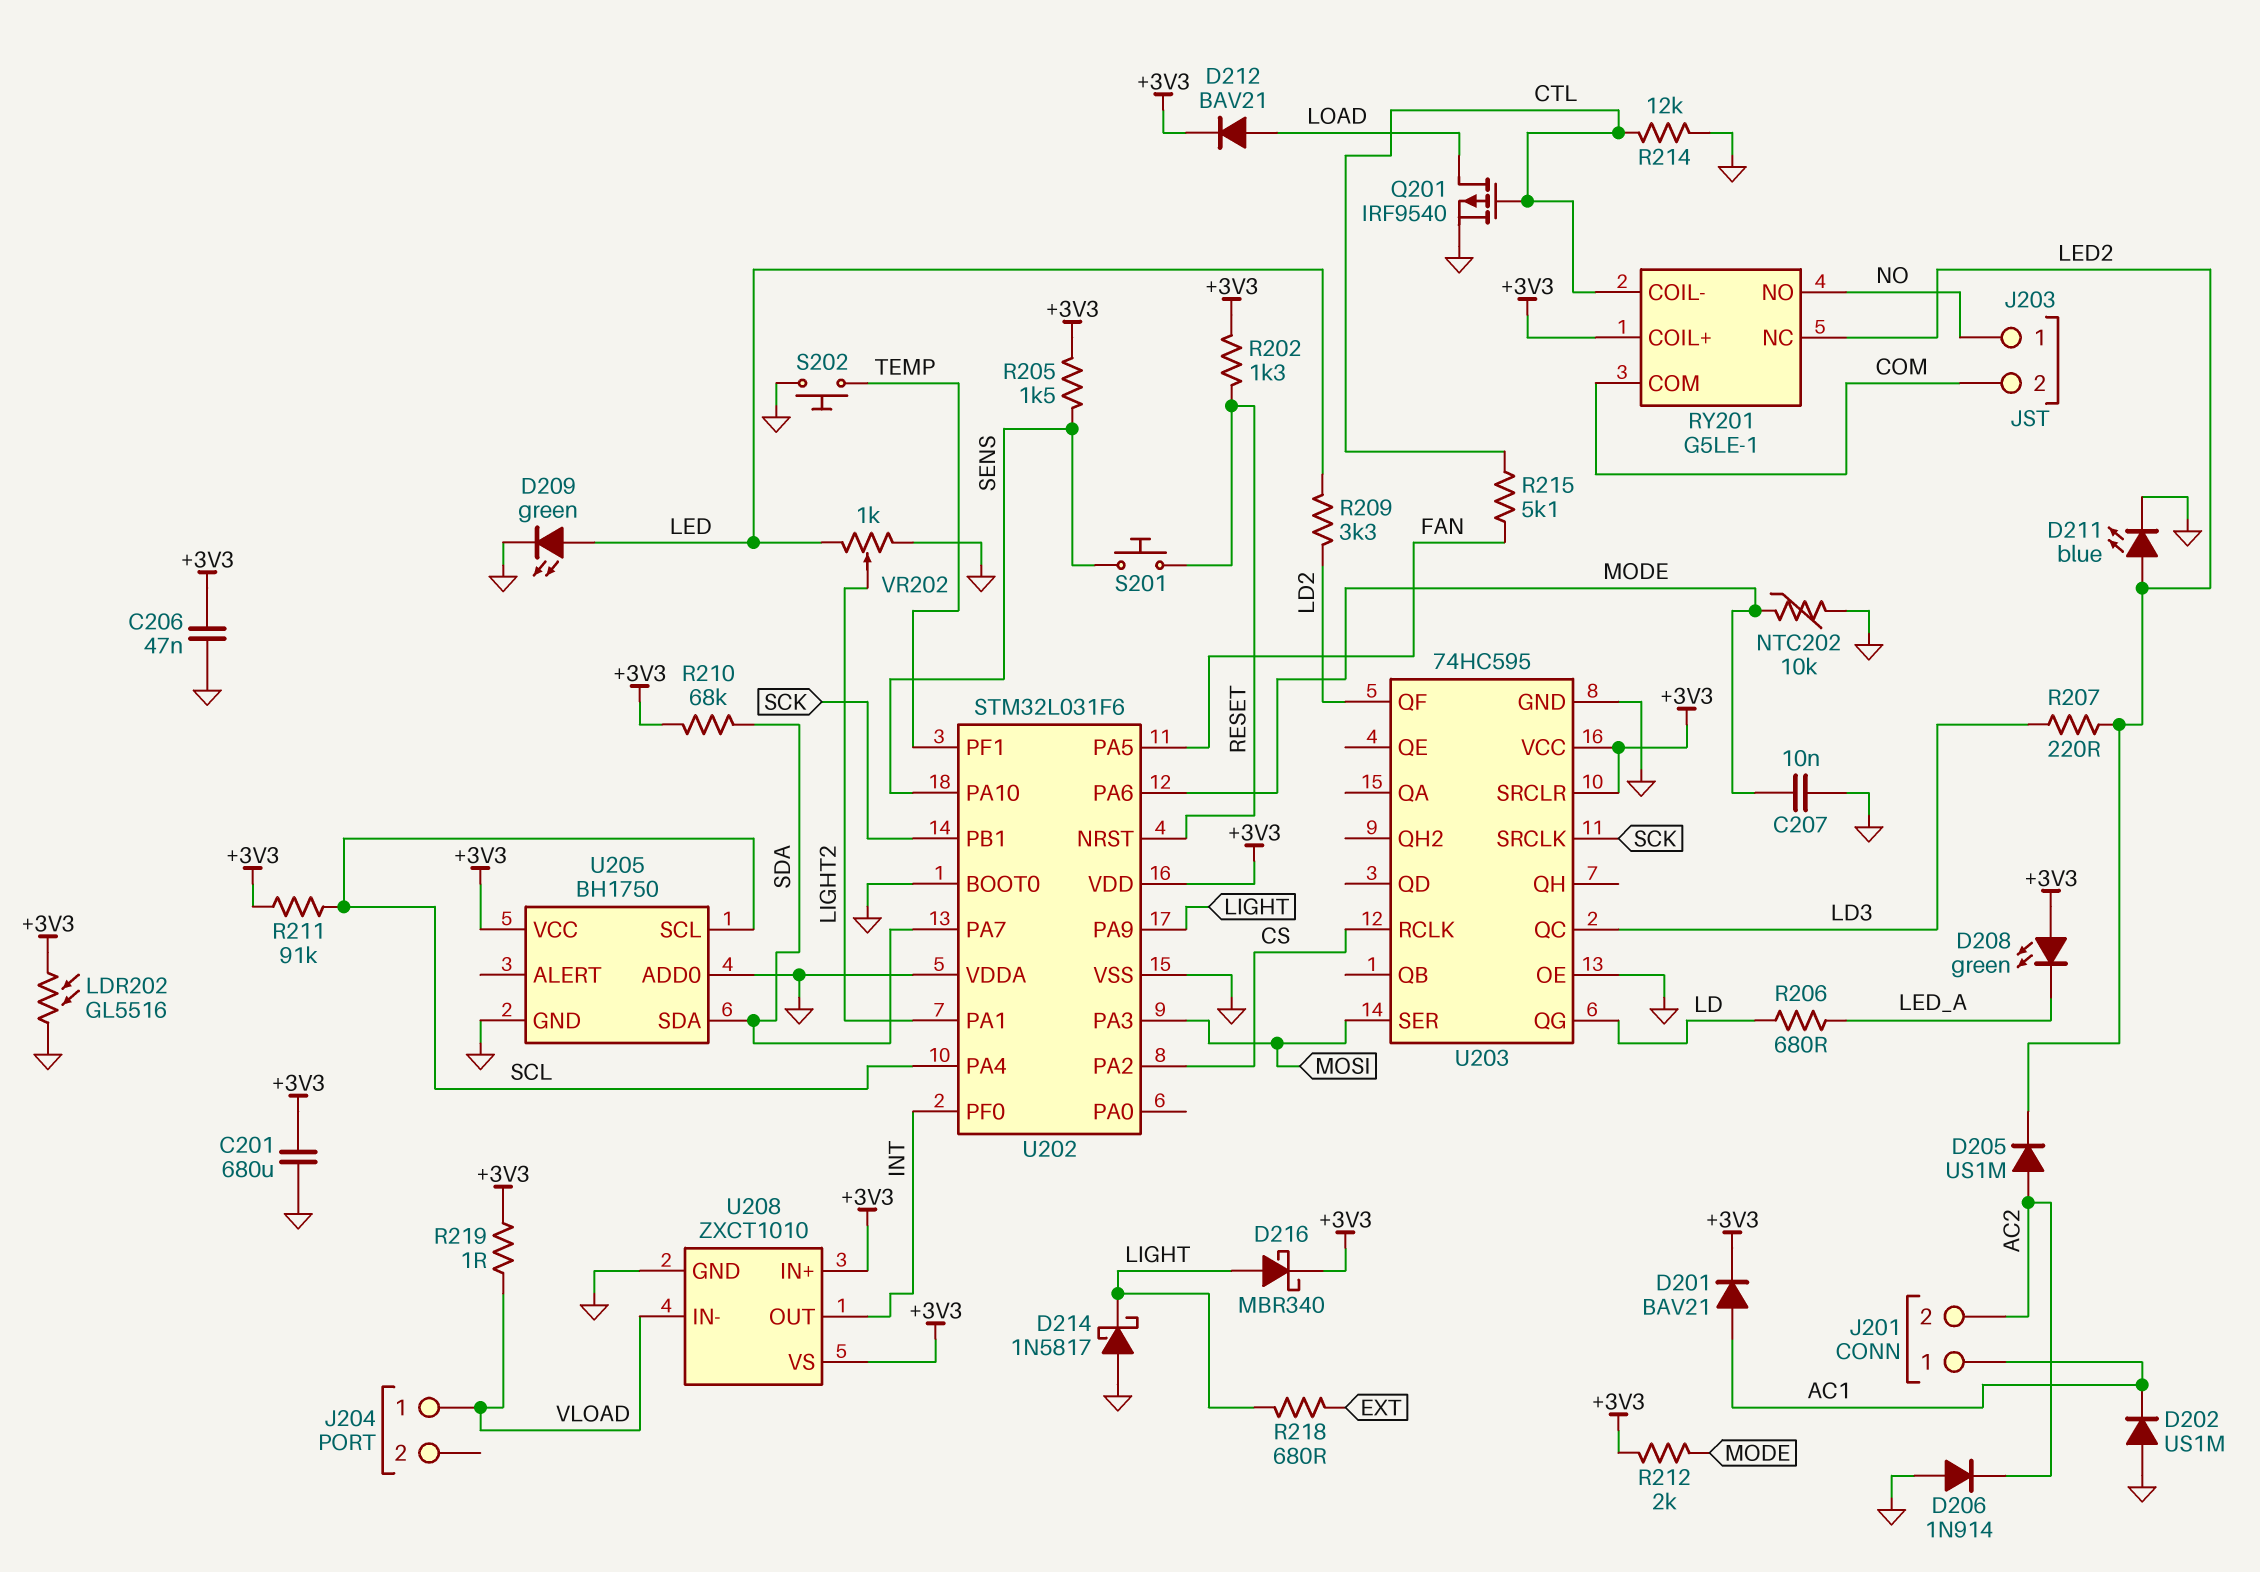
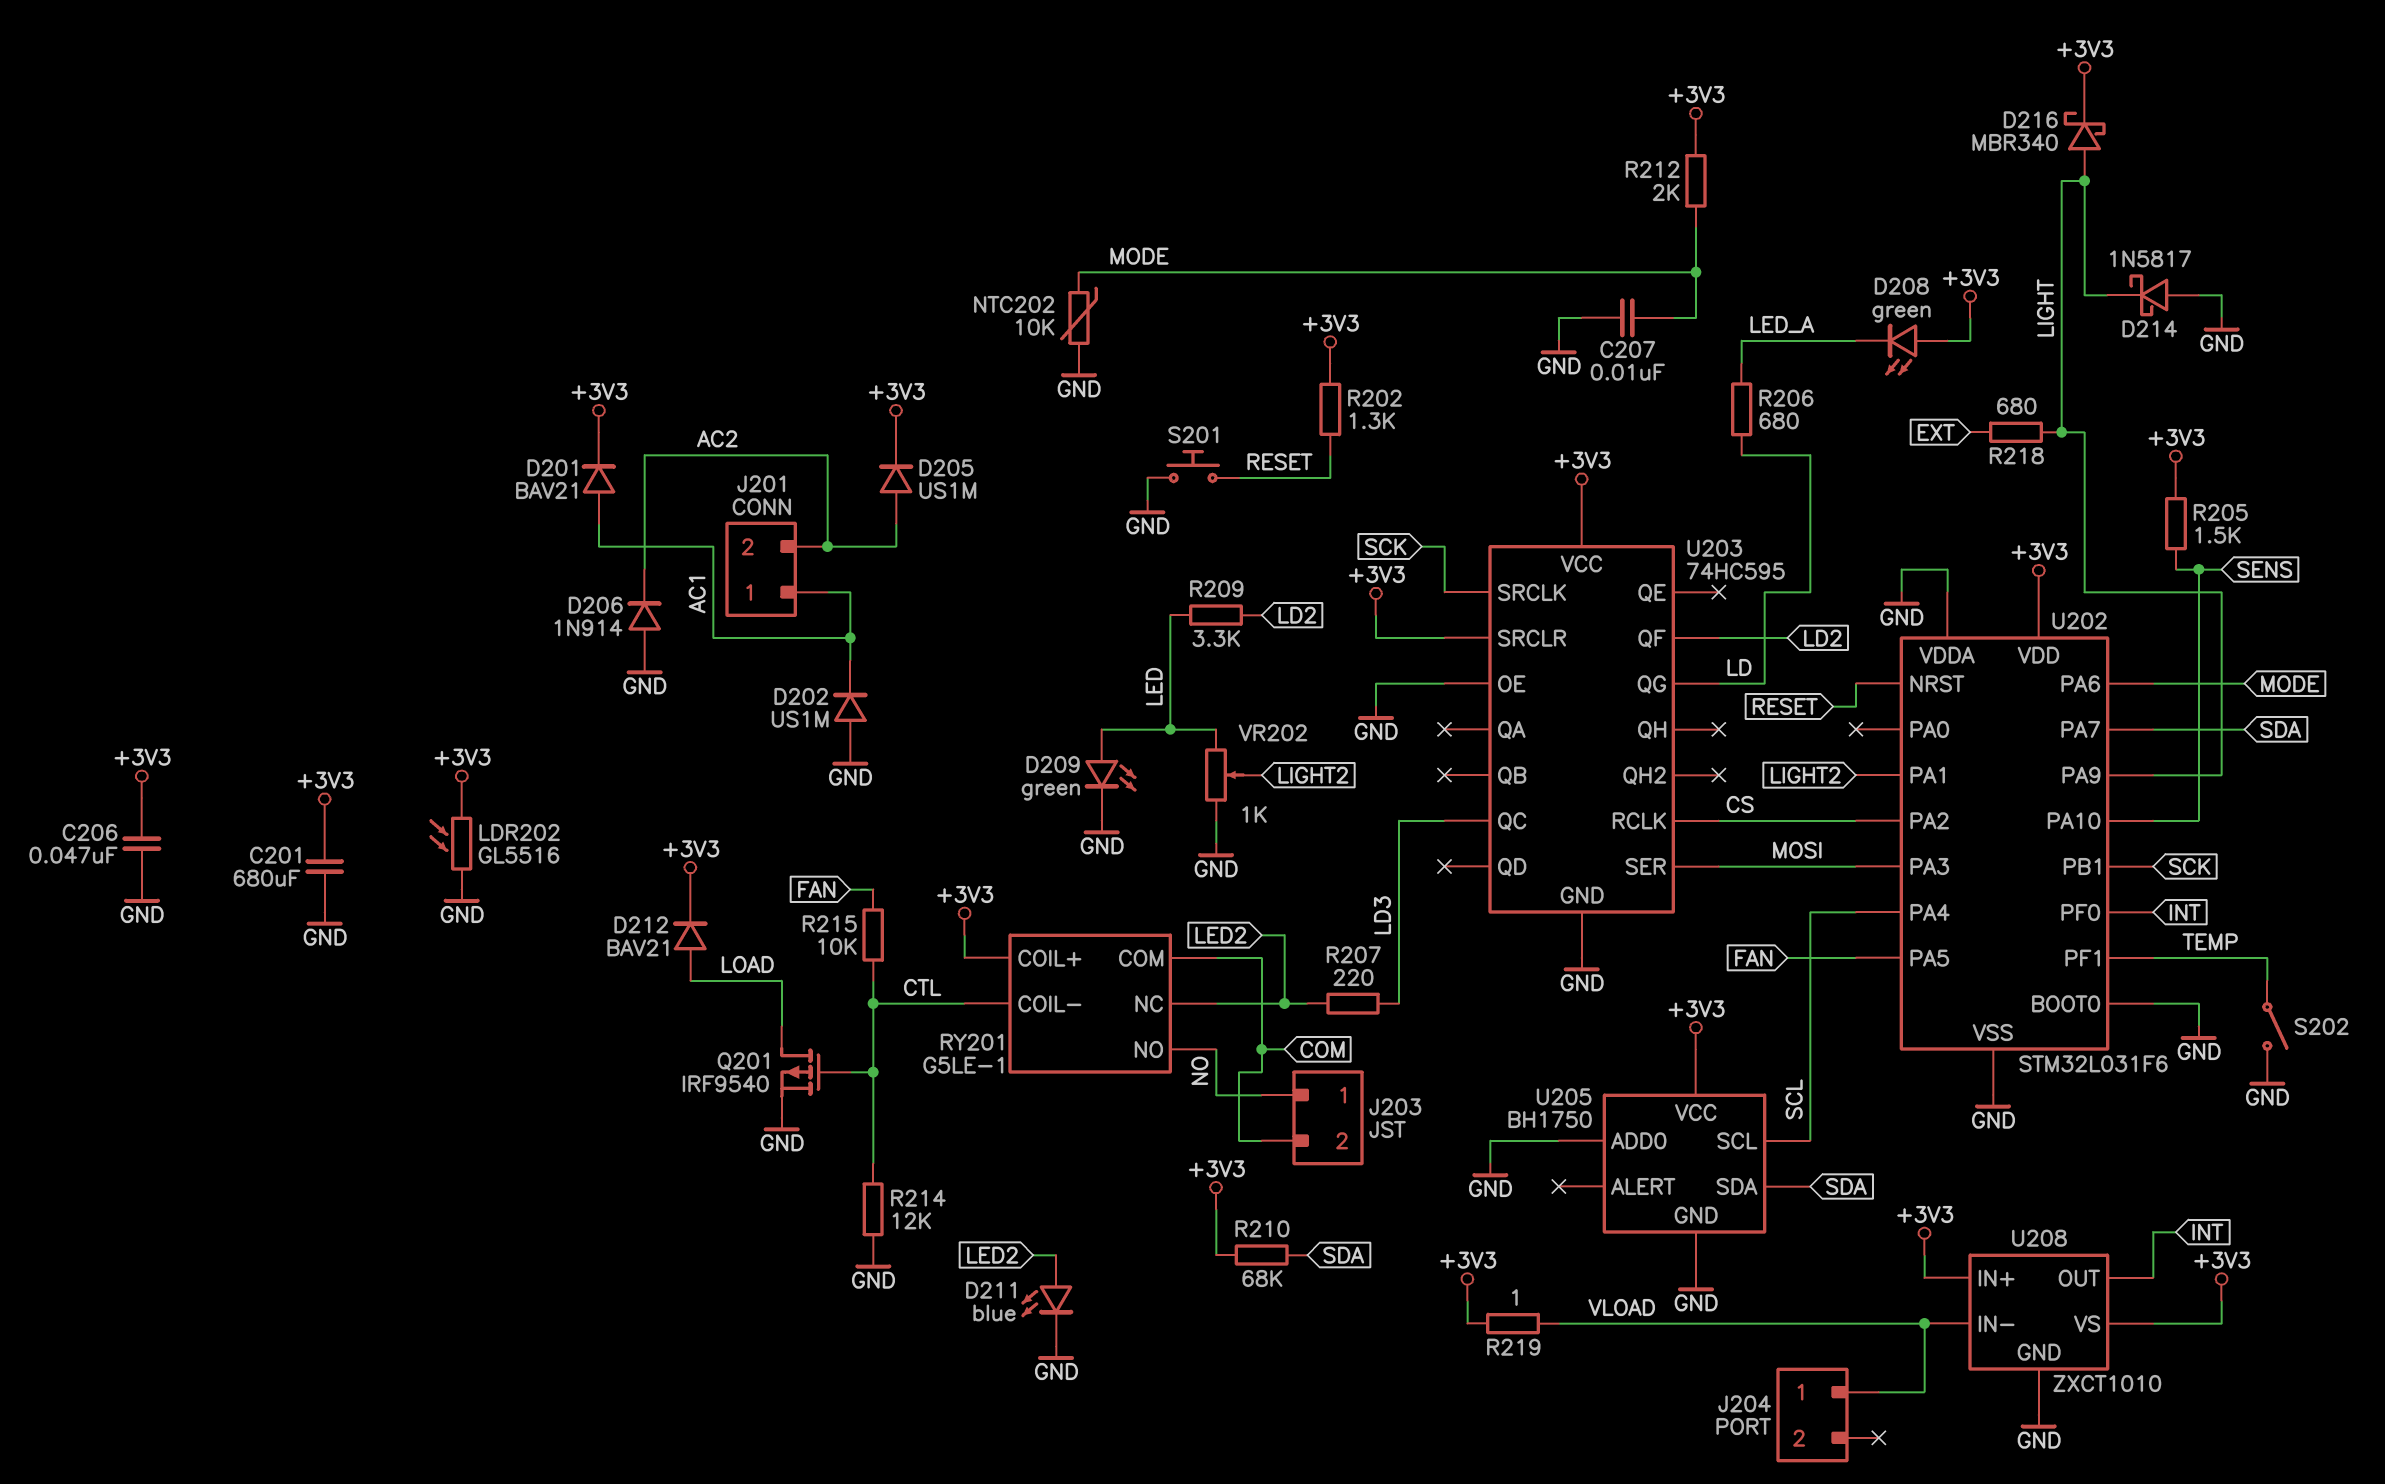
D205: diode US1M (A AC2, K LED2) -> diode US1M (A AC2, K +3V3)
R211: 91k (+3V3, SCL) -> none
R215: 5.1k (CTL, FAN) -> 10k (CTL, FAN)
S201: button (RESET, SENS) -> button (GND, RESET)
S202: button (GND, TEMP) -> switch (GND, TEMP)

